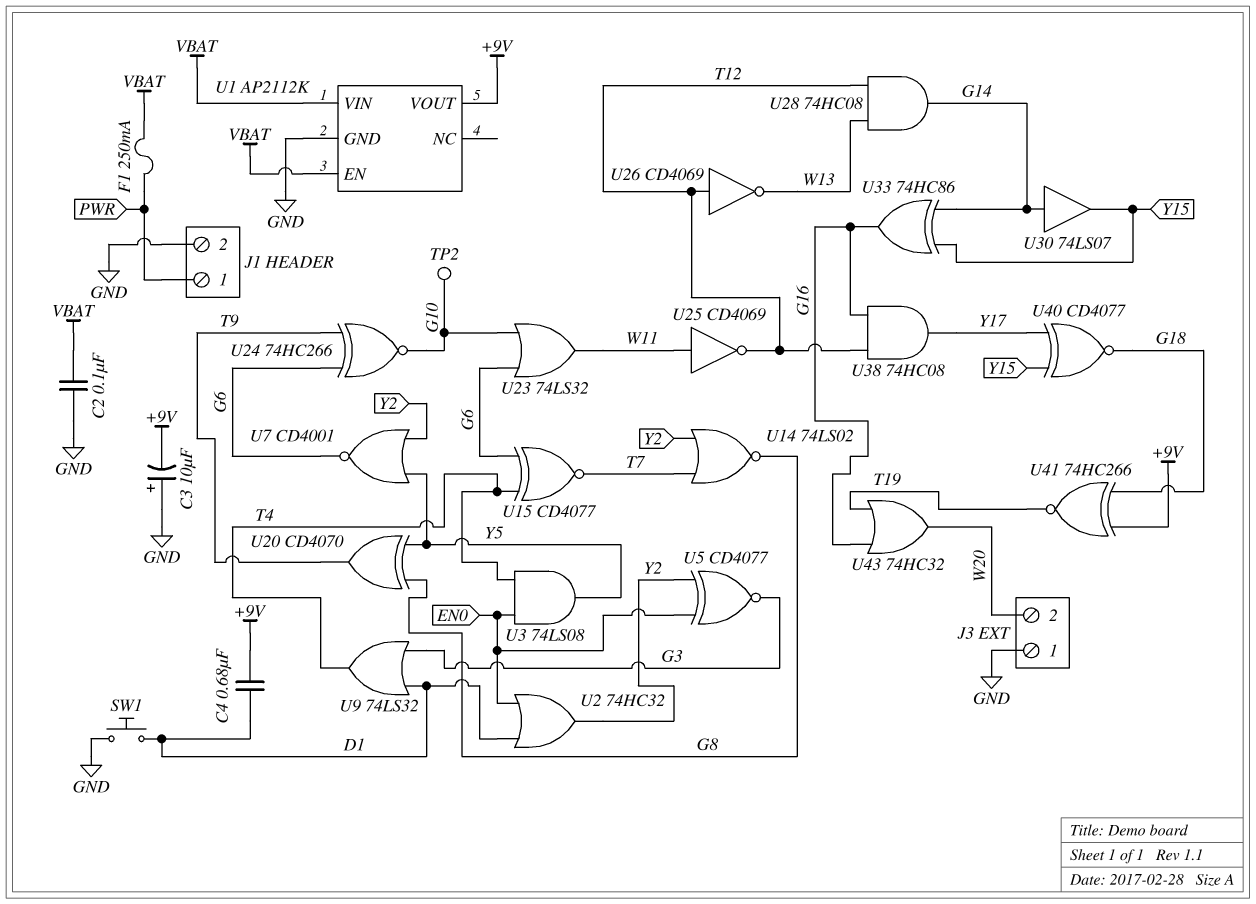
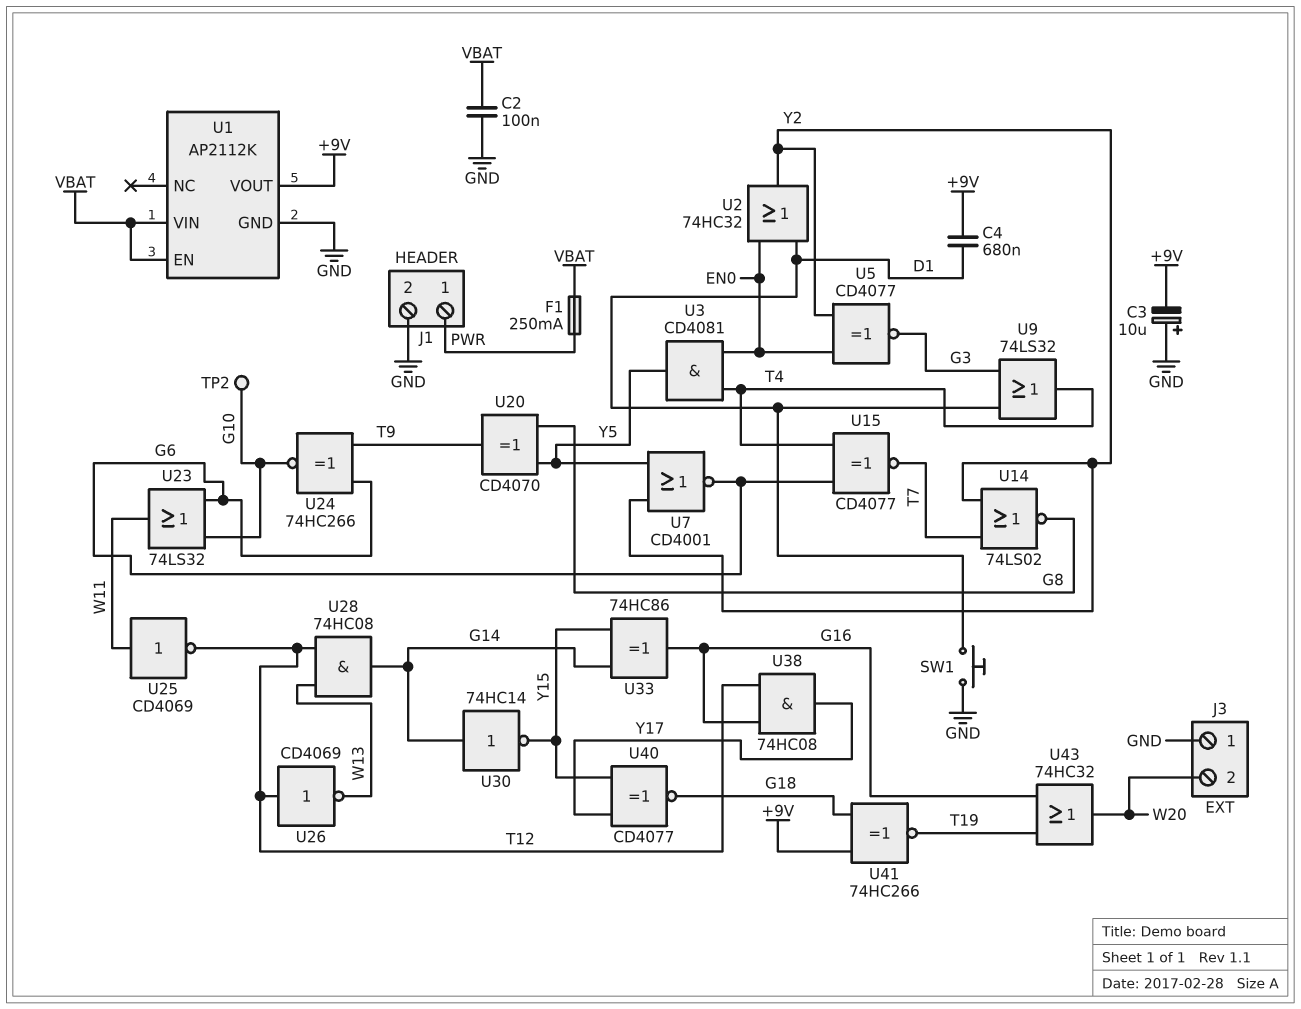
U3: AND 74LS08 (in EN0, in T4, out Y5) -> AND CD4081 (in EN0, in T4, out Y5)
U30: buffer 74LS07 (in G14, out Y15) -> NOT 74HC14 (in G14, out Y15)

